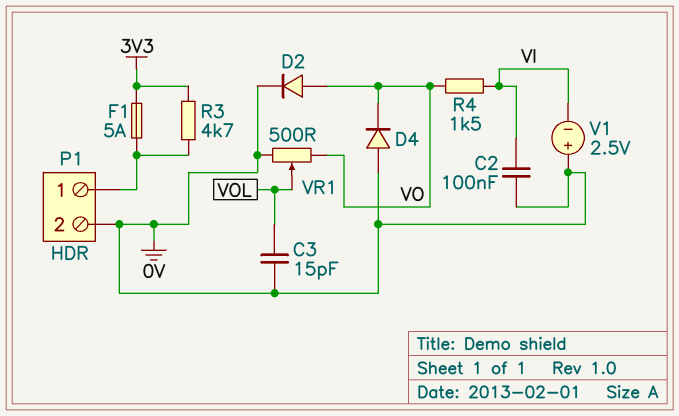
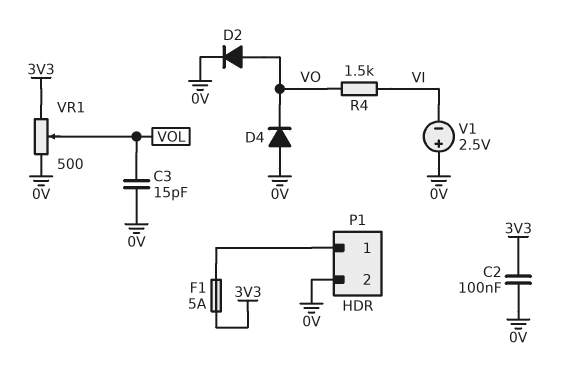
C2: 100nF (0V, VI) -> 100nF (0V, 3V3)
R3: 4.7k (3V3, P1/1) -> none
VR1: 500 (0V, VO, wiper VOL) -> 500 (0V, 3V3, wiper VOL)

